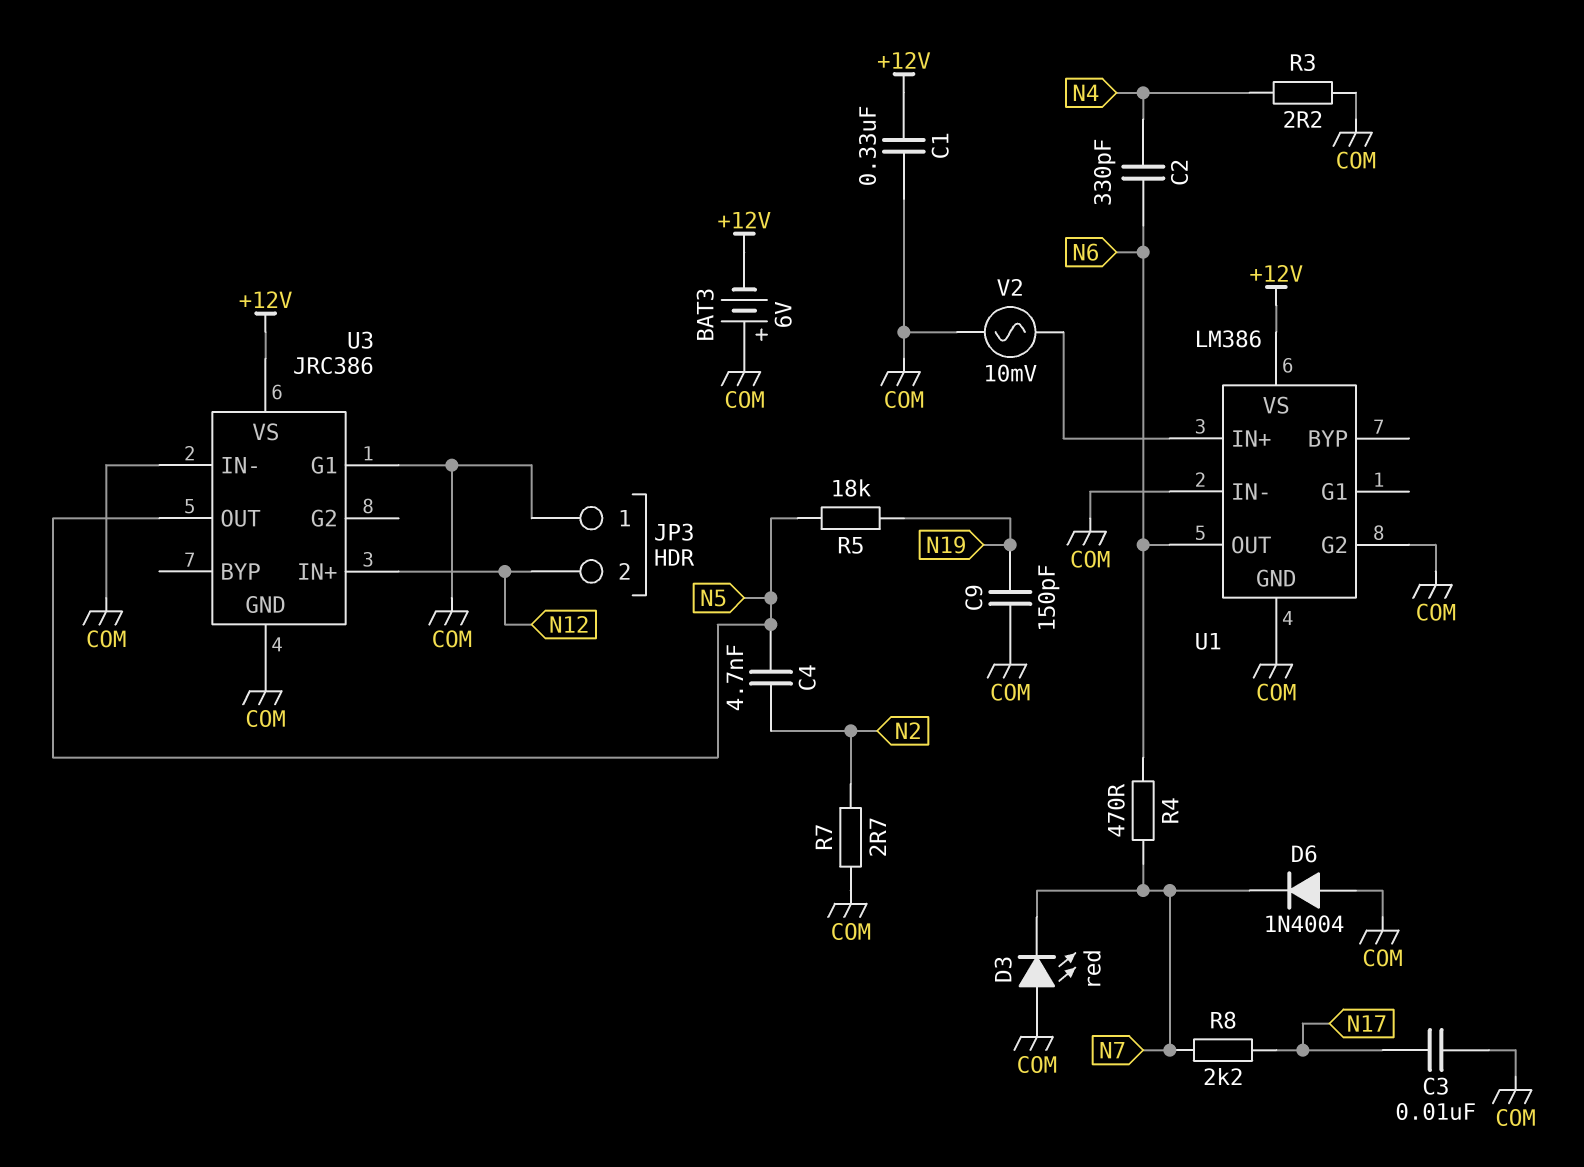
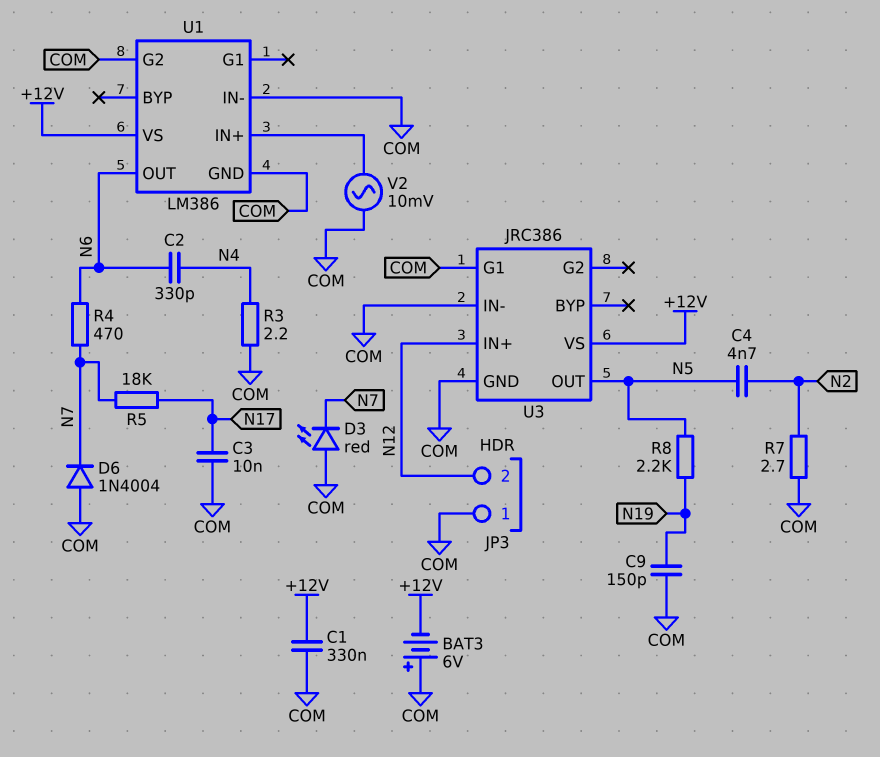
R5: 18k (N5, N19) -> 18k (N7, N17)
R8: 2.2k (N7, N17) -> 2.2k (N5, N19)

